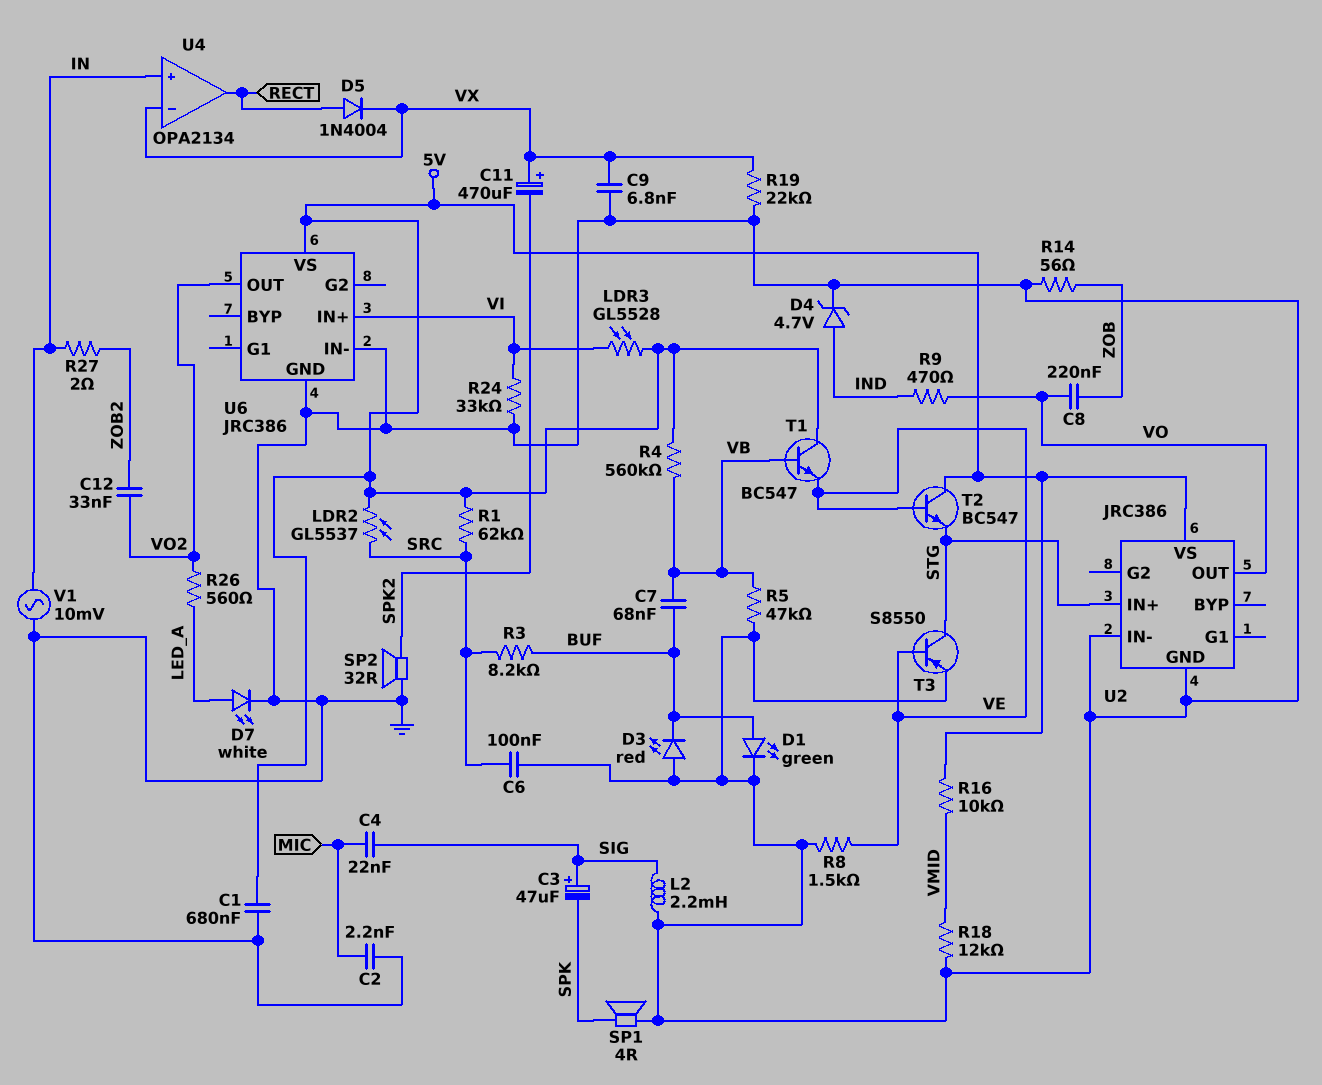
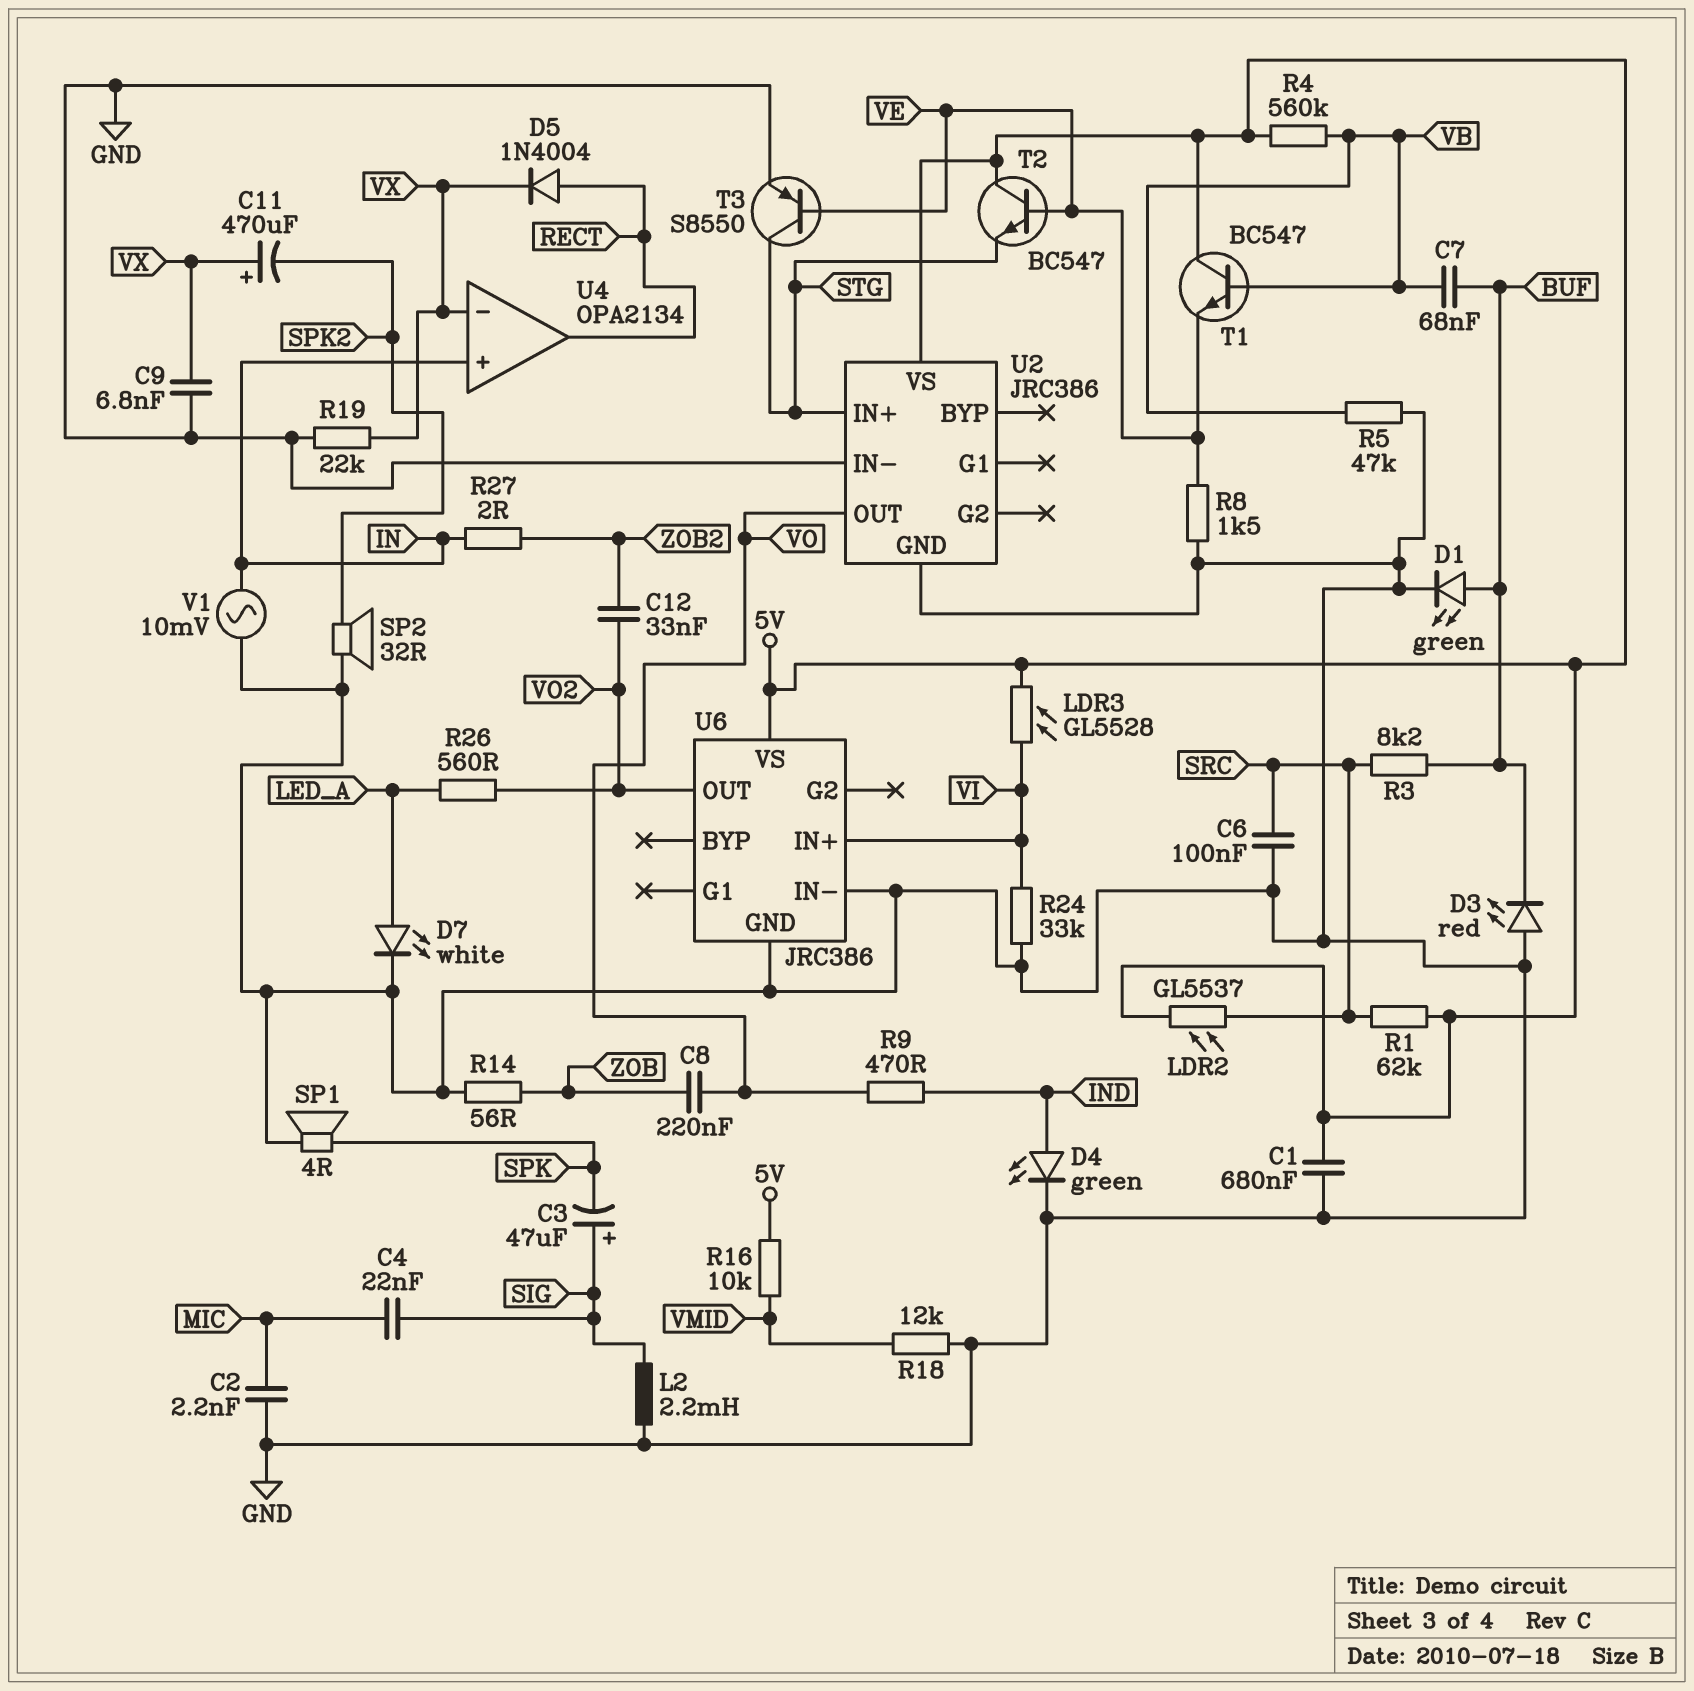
D4: zener 4.7V (A IND, K GND) -> LED green (A IND, K GND)

